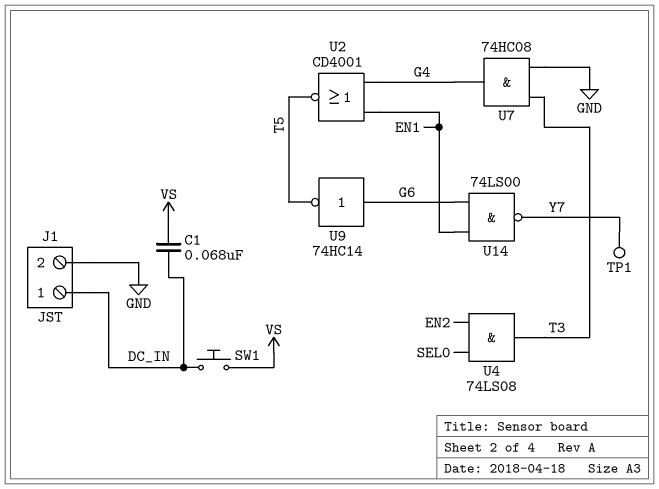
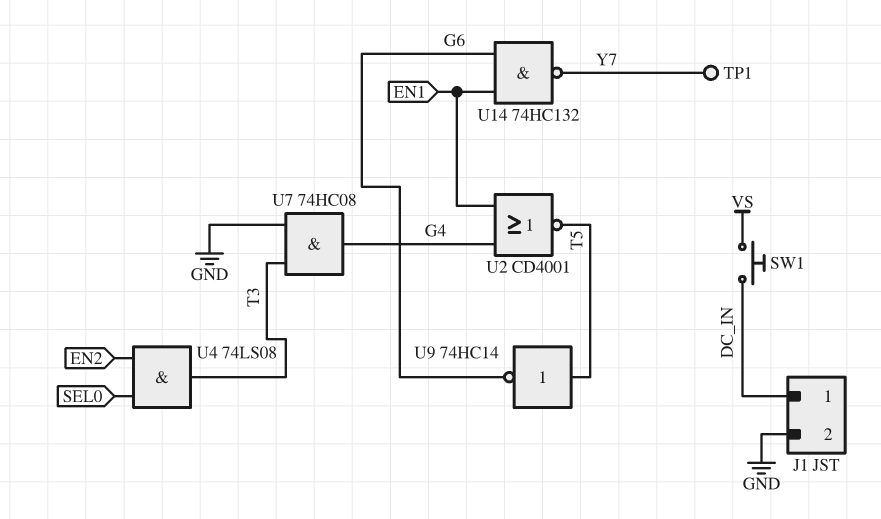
C1: 68nF (DC_IN, VS) -> none
U9: NOT 74HC14 (in G6, out T5) -> NOT 74HC14 (in T5, out G6)
U14: NAND 74LS00 (in EN1, in G6, out Y7) -> NAND 74HC132 (in EN1, in G6, out Y7)

